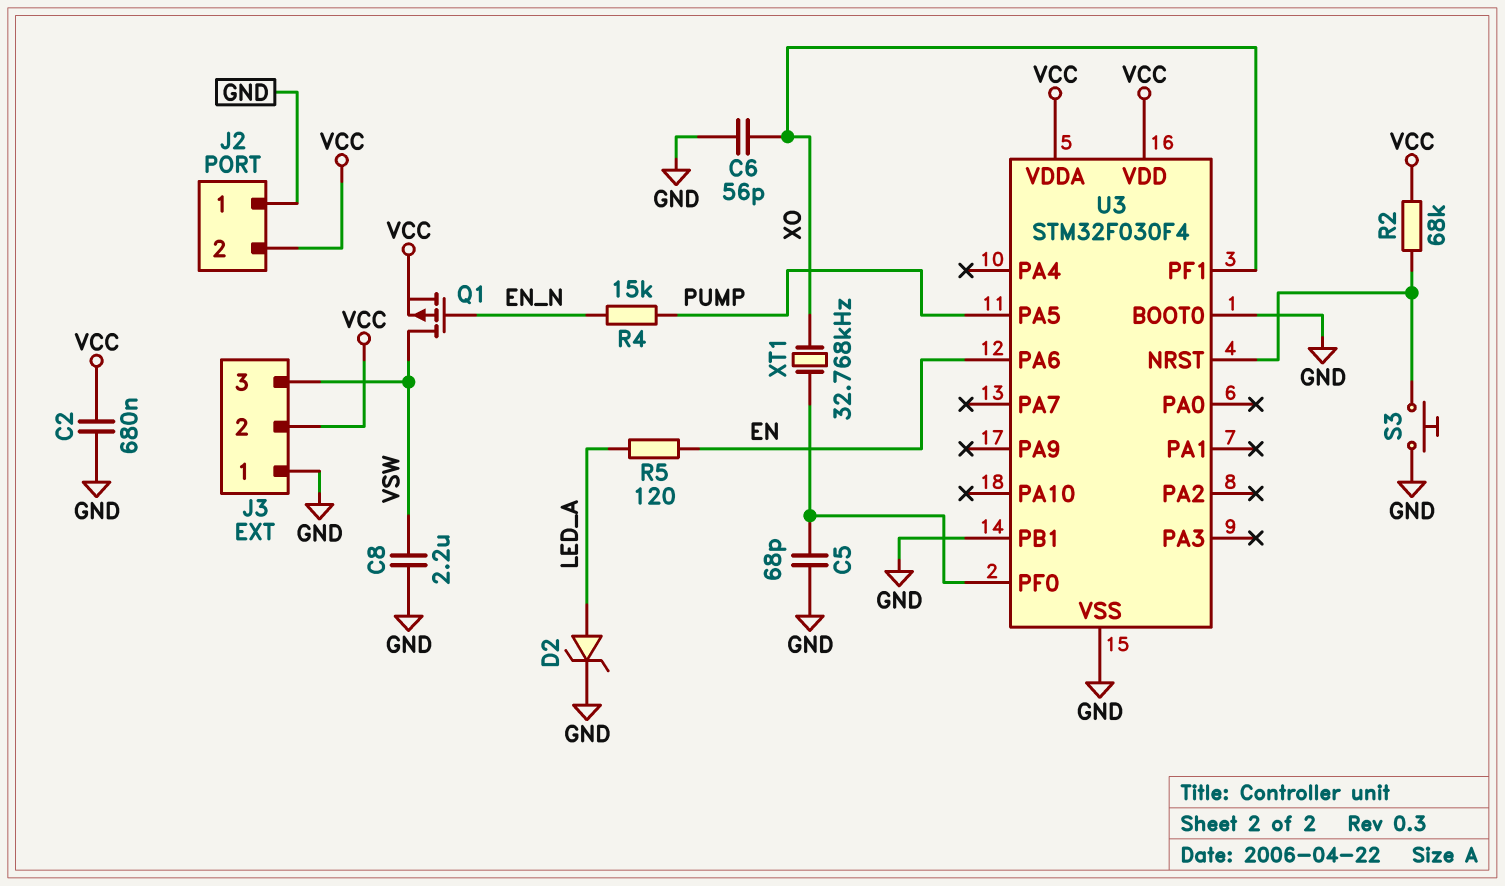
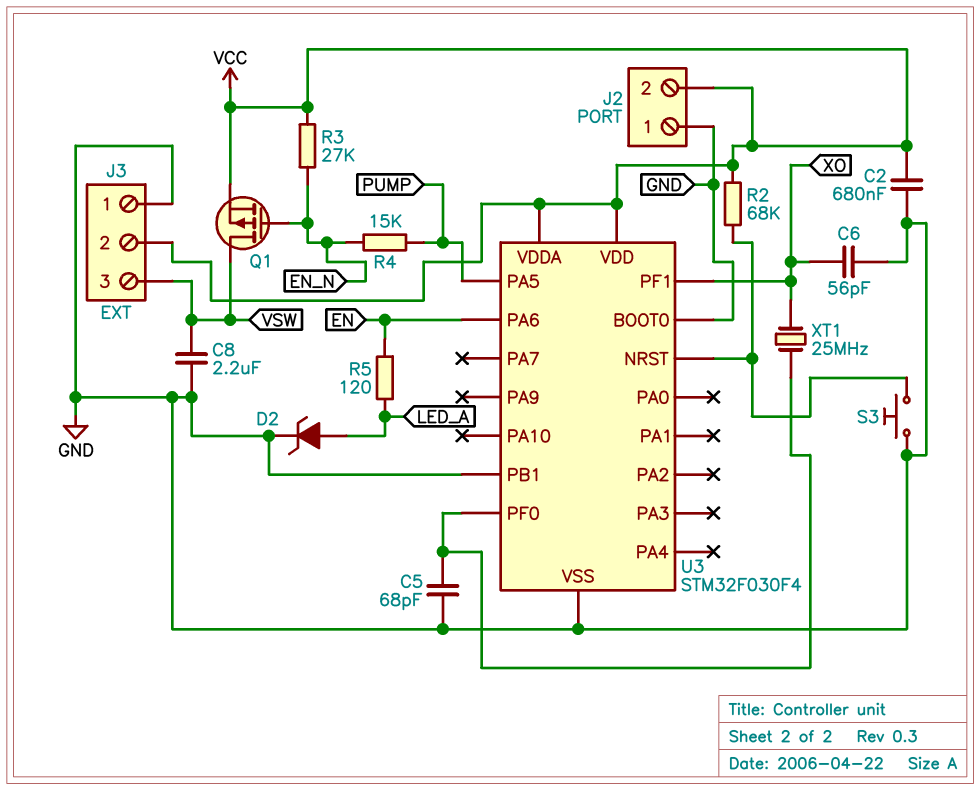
R3: none -> 27k (EN_N, VCC)
XT1: 32.768kHz (U3/PF0, XO) -> 25MHz (U3/PF0, XO)

